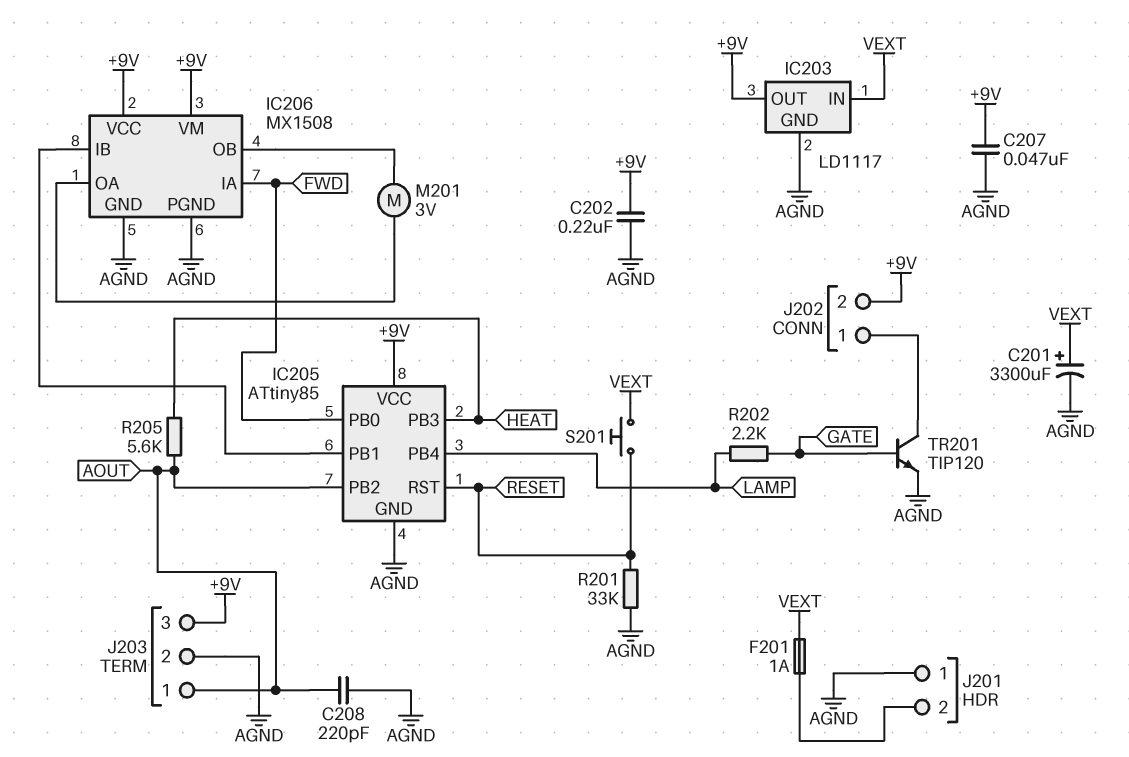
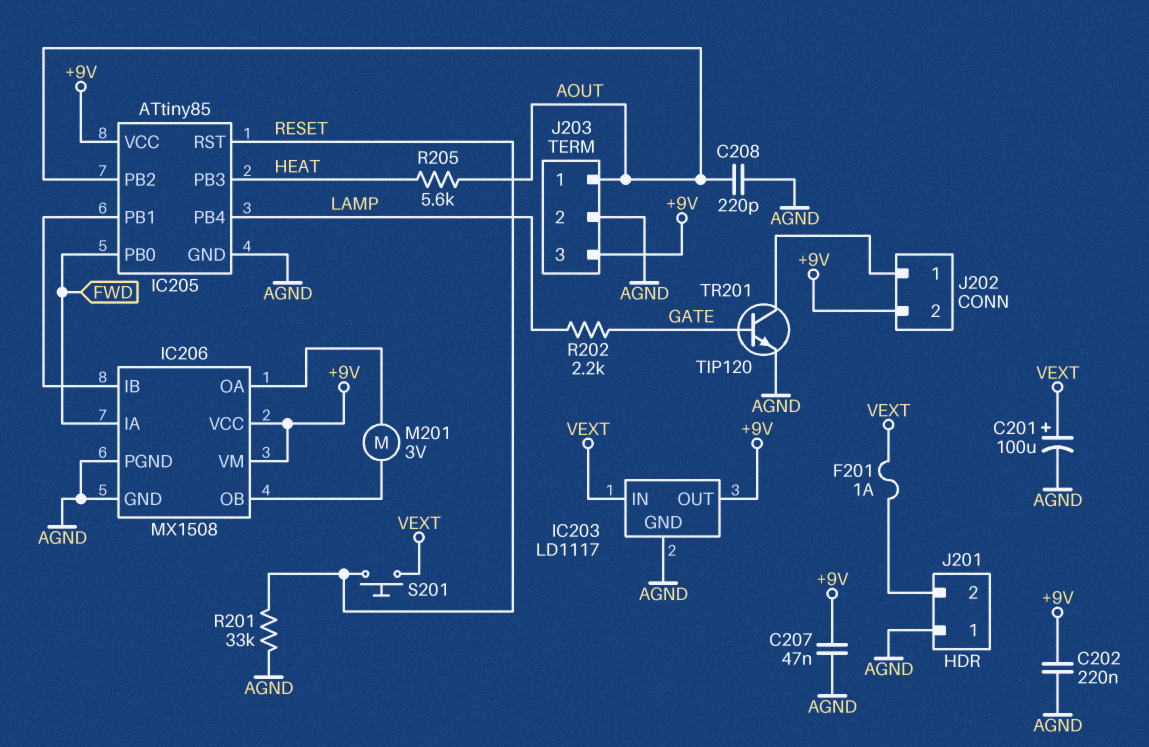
C201: 3300uF (plus VEXT, minus AGND) -> 100uF (plus VEXT, minus AGND)

